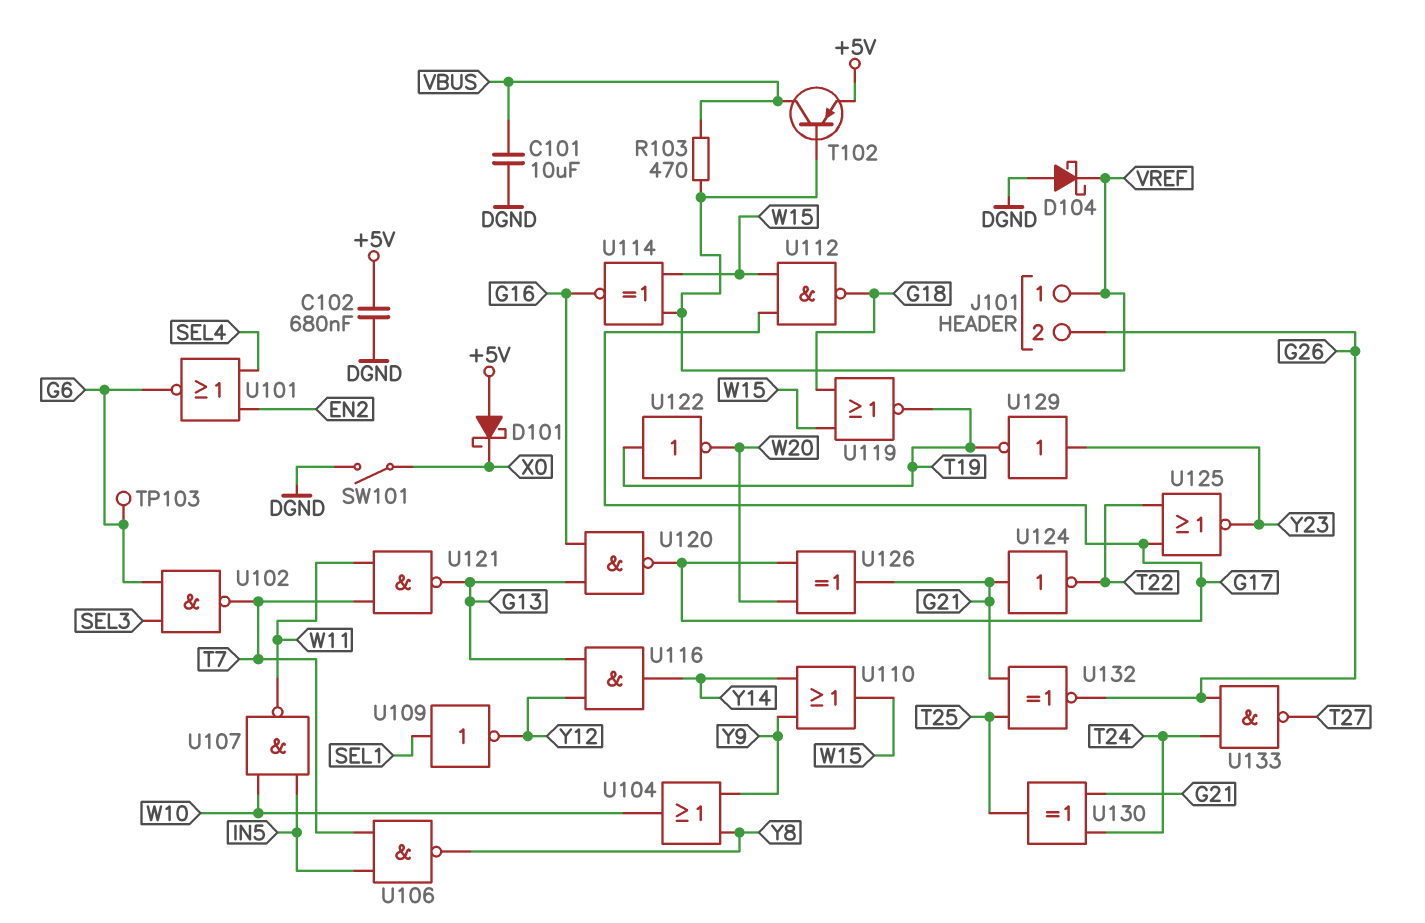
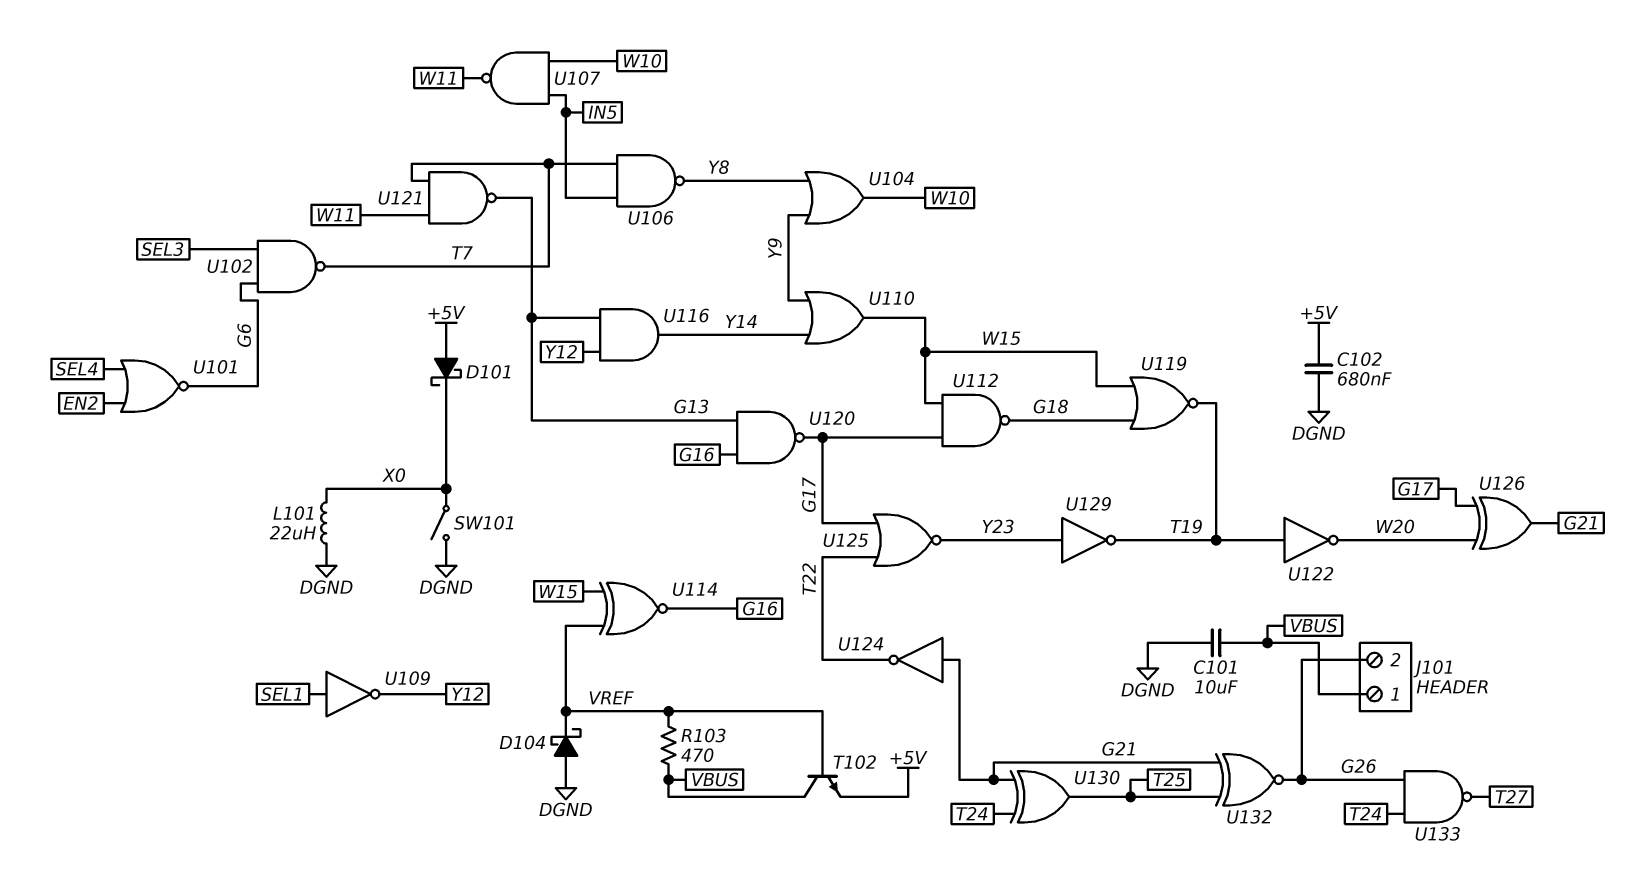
J101 pin 1: VREF -> VBUS
L101: none -> 22uH (DGND, X0)
T102: PNP (B VREF, C VBUS, E +5V) -> NPN (B VREF, C VBUS, E +5V)
TP103: test point (G6) -> none

